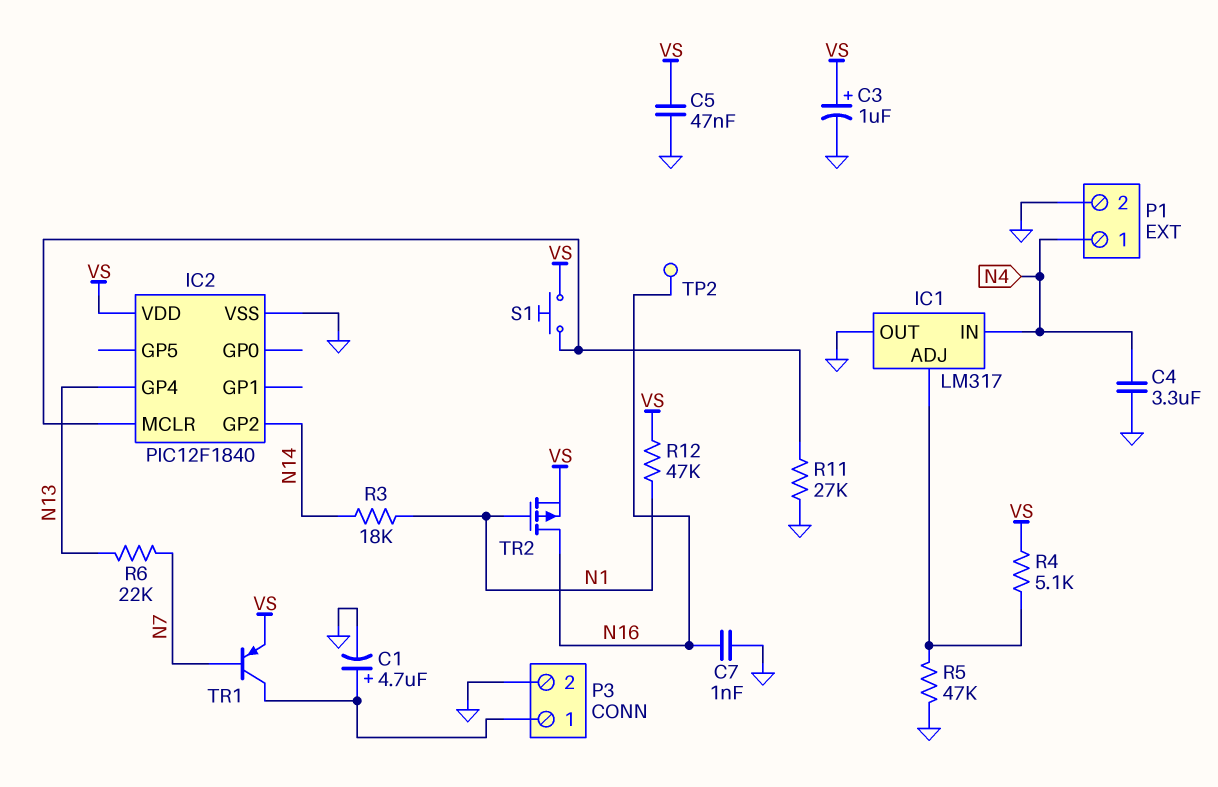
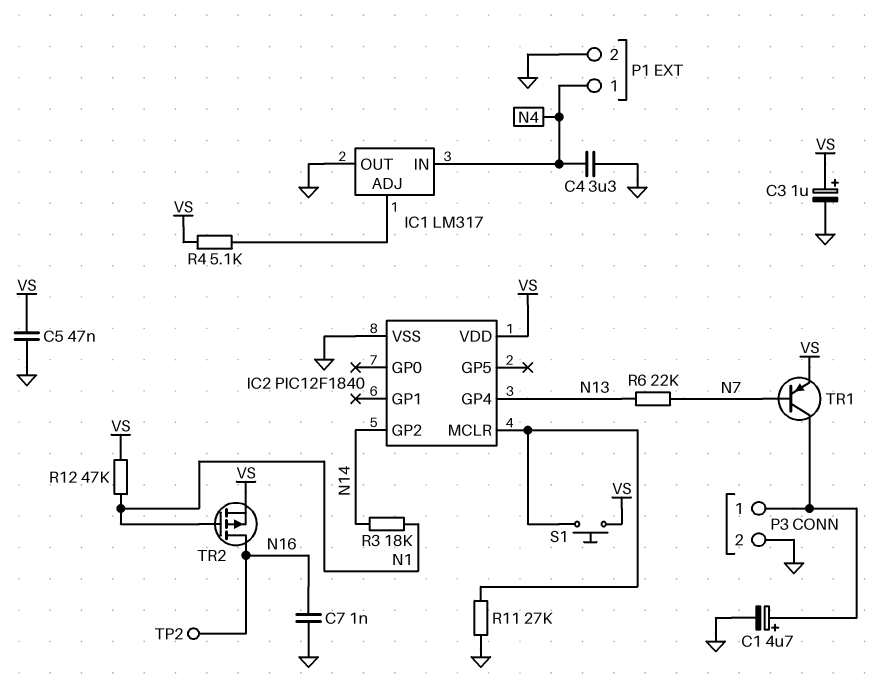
R5: 47k (GND, IC1/ADJ) -> none

